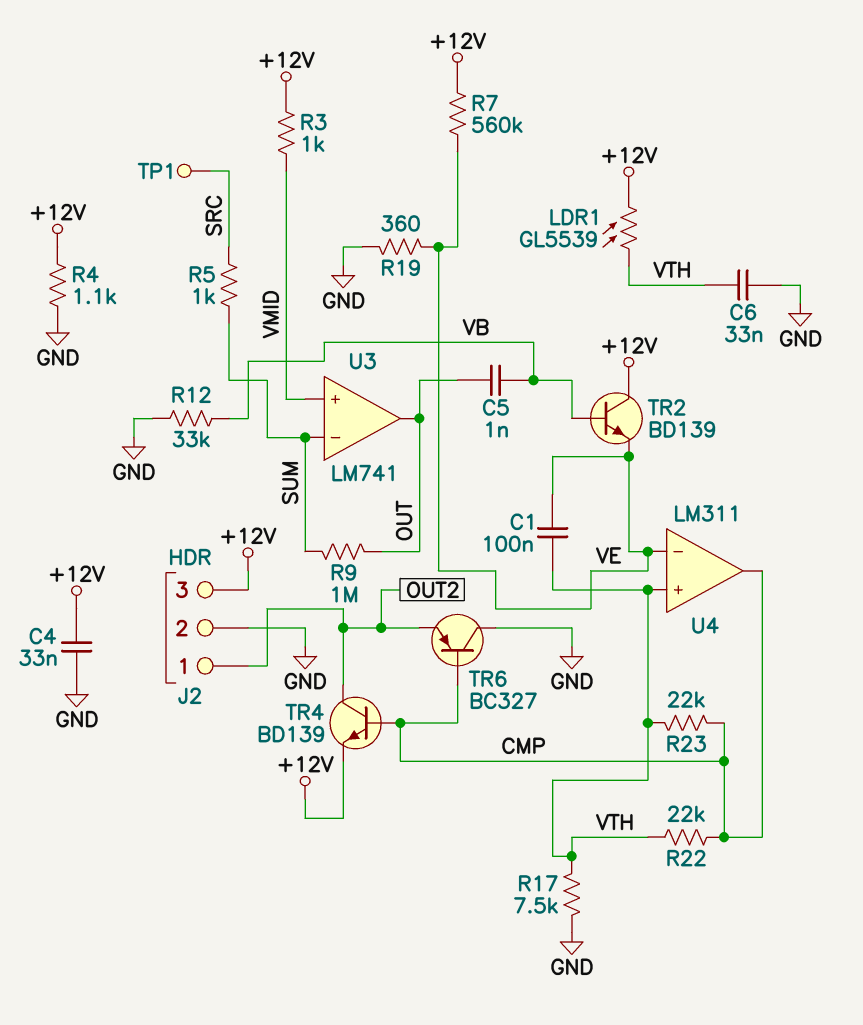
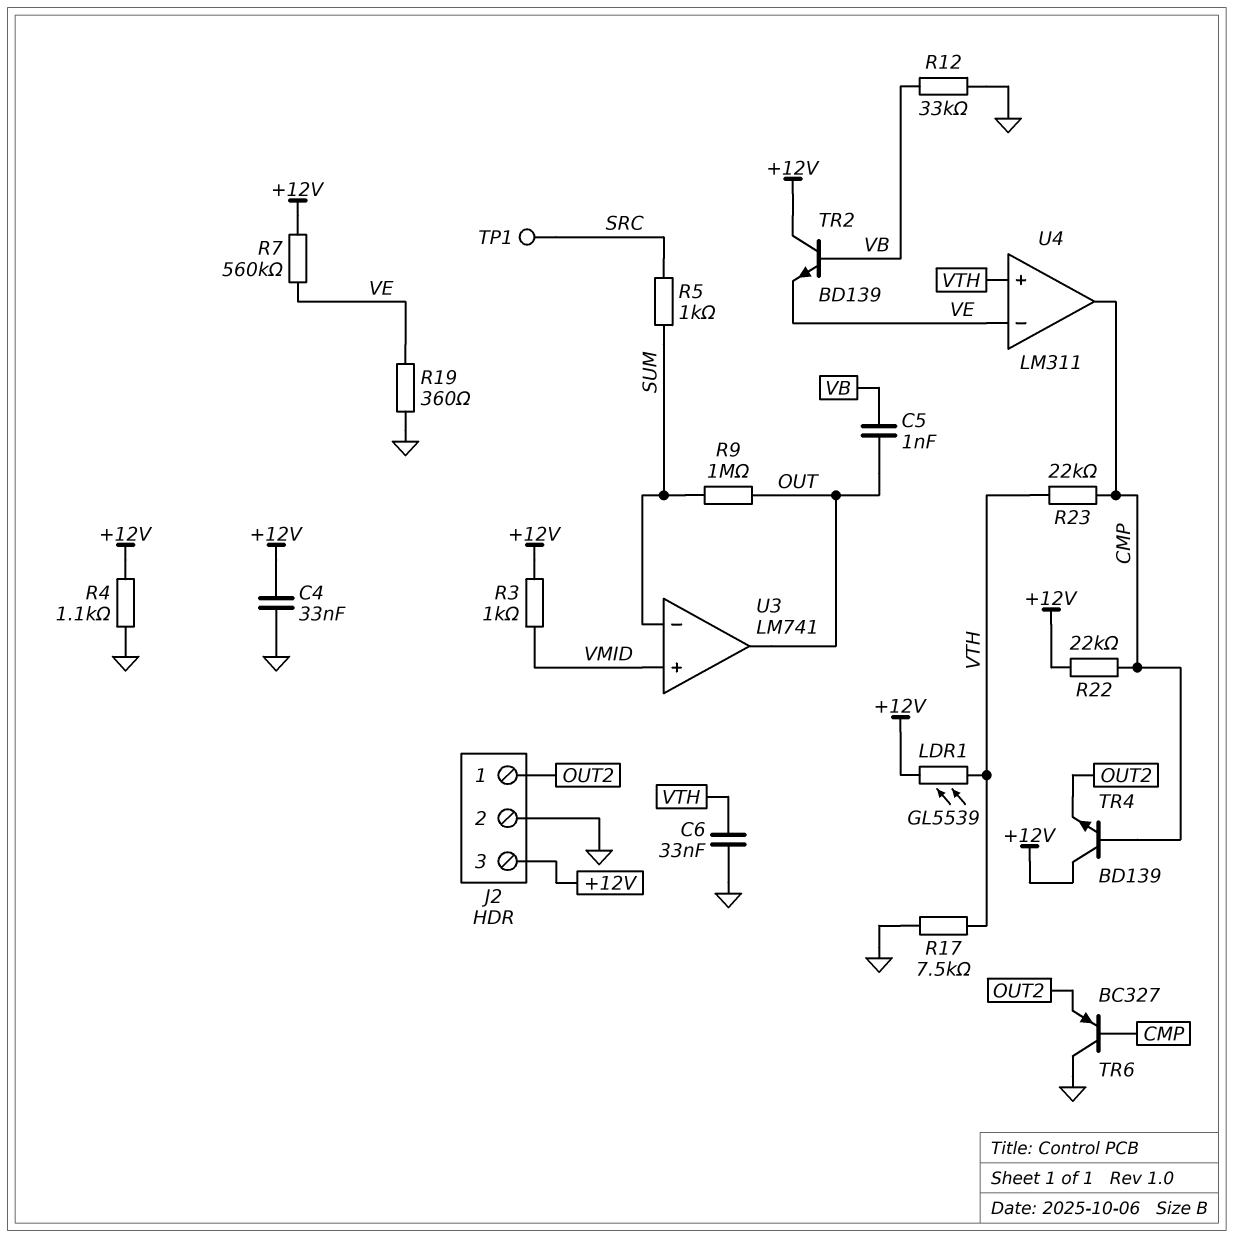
C1: 100nF (VE, VTH) -> none
R22: 22k (CMP, VTH) -> 22k (+12V, CMP)
TR4: NPN BD139 (B CMP, C OUT2, E +12V) -> NPN BD139 (B CMP, C +12V, E OUT2)

